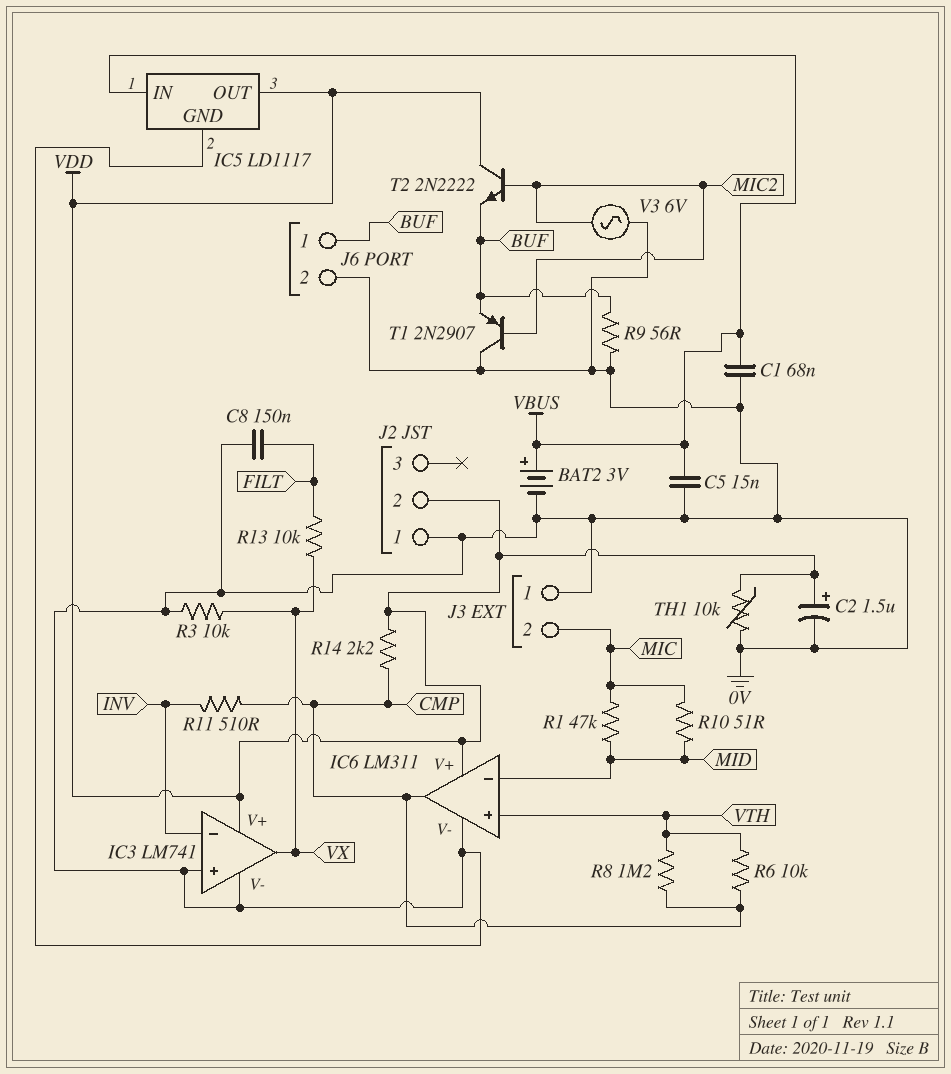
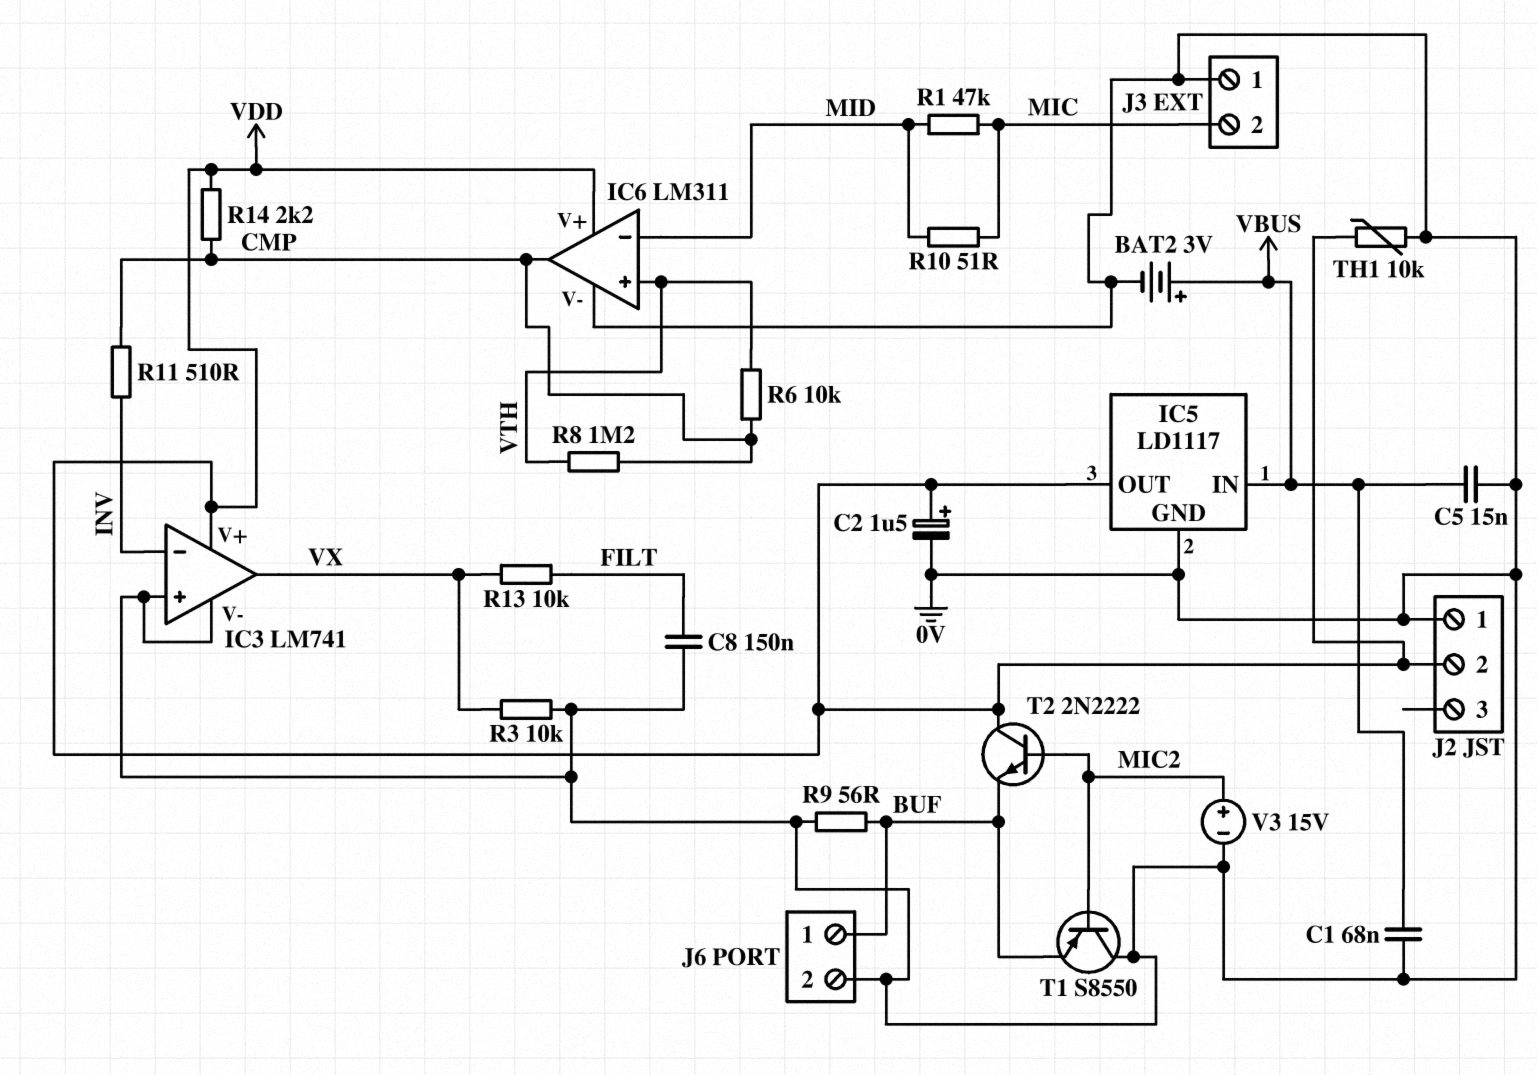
T1: PNP 2N2907 (B MIC2, C 0V, E BUF) -> PNP S8550 (B MIC2, C 0V, E BUF)
V3: AC 6V (0V, MIC2) -> 15V (plus MIC2, minus 0V)

